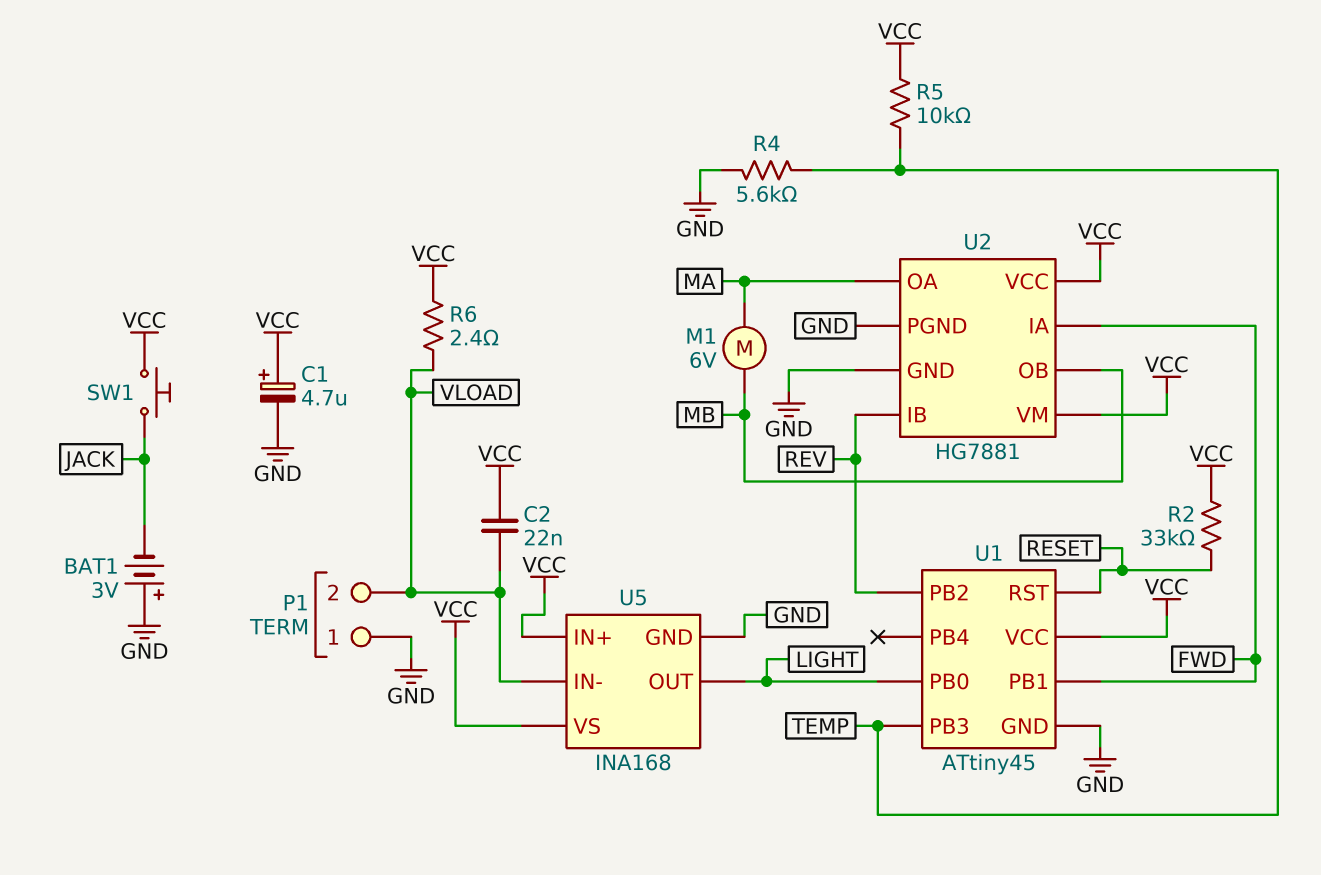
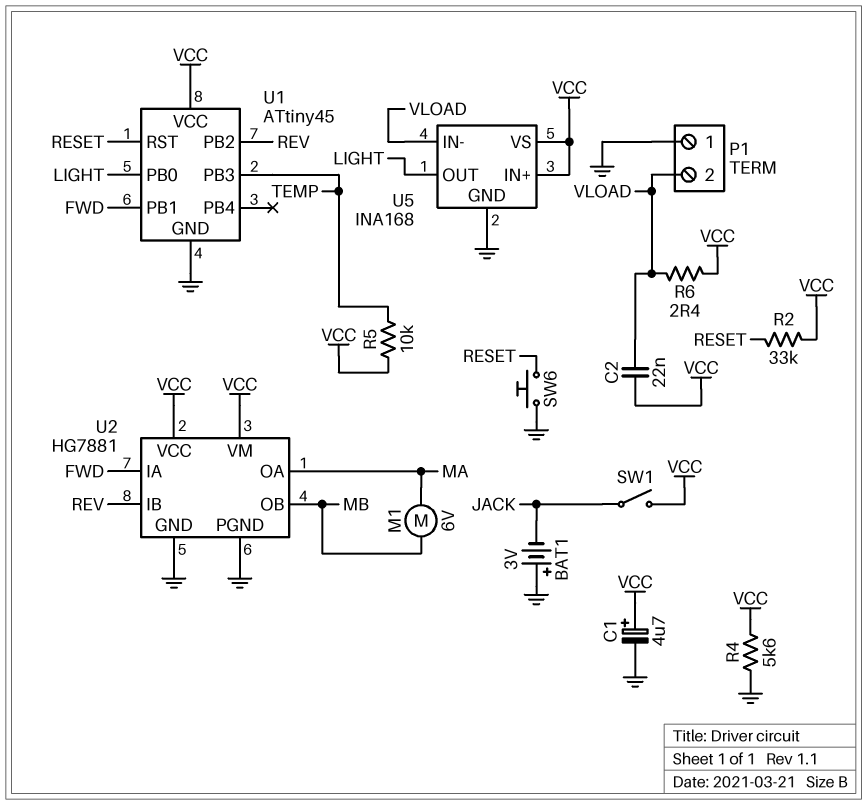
R4: 5.6k (GND, TEMP) -> 5.6k (GND, VCC)
SW1: button (JACK, VCC) -> switch (JACK, VCC)
SW6: none -> button (GND, RESET)

